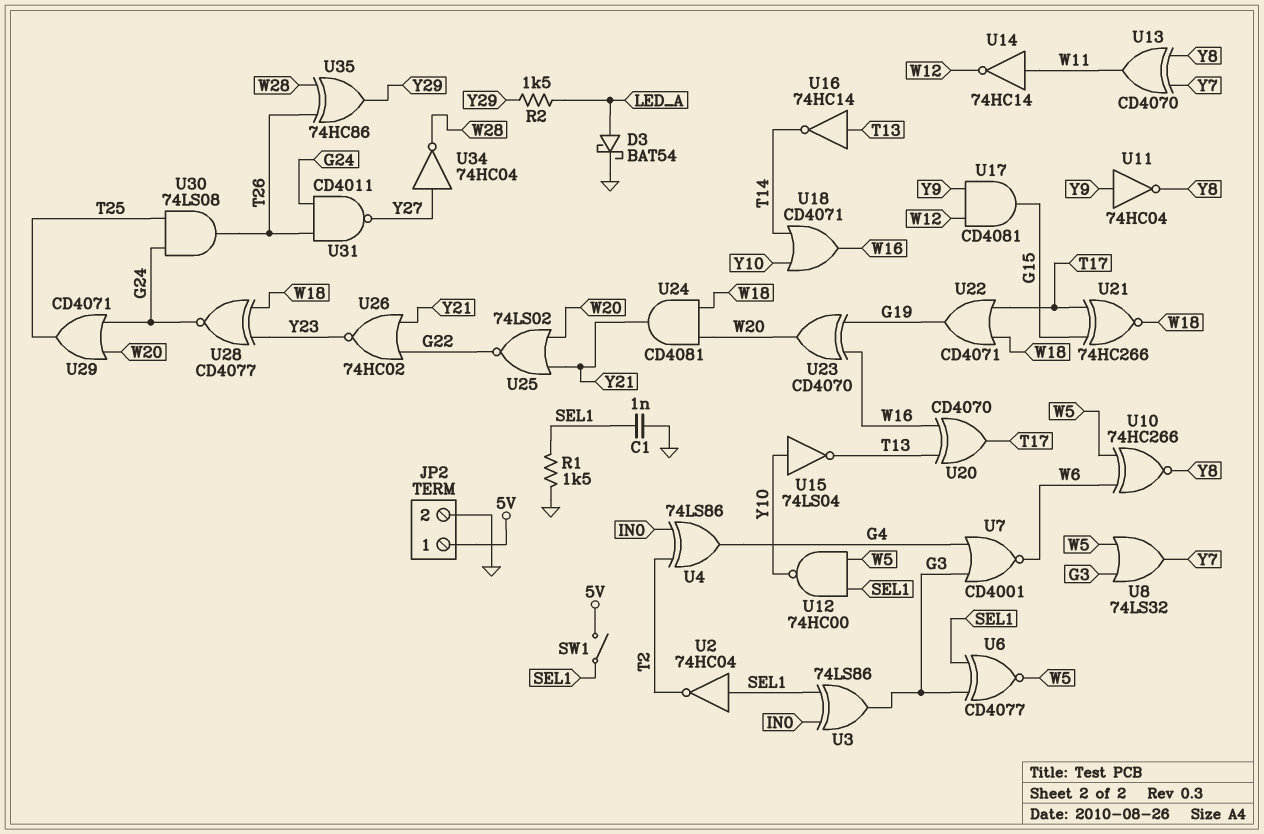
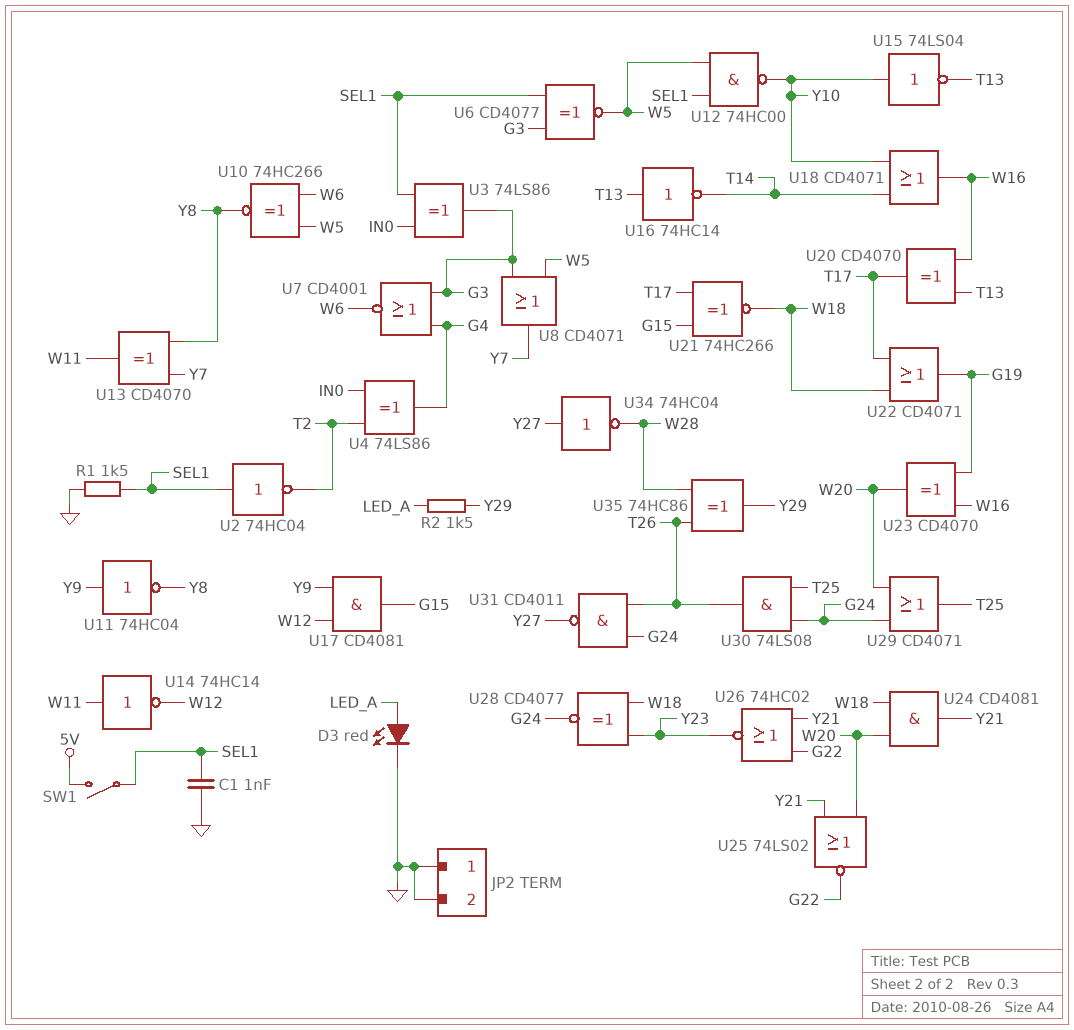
D3: schottky BAT54 (A LED_A, K GND) -> LED red (A LED_A, K GND)
JP2 pin 1: 5V -> GND
U8: OR 74LS32 (in G3, in W5, out Y7) -> OR CD4071 (in G3, in W5, out Y7)

